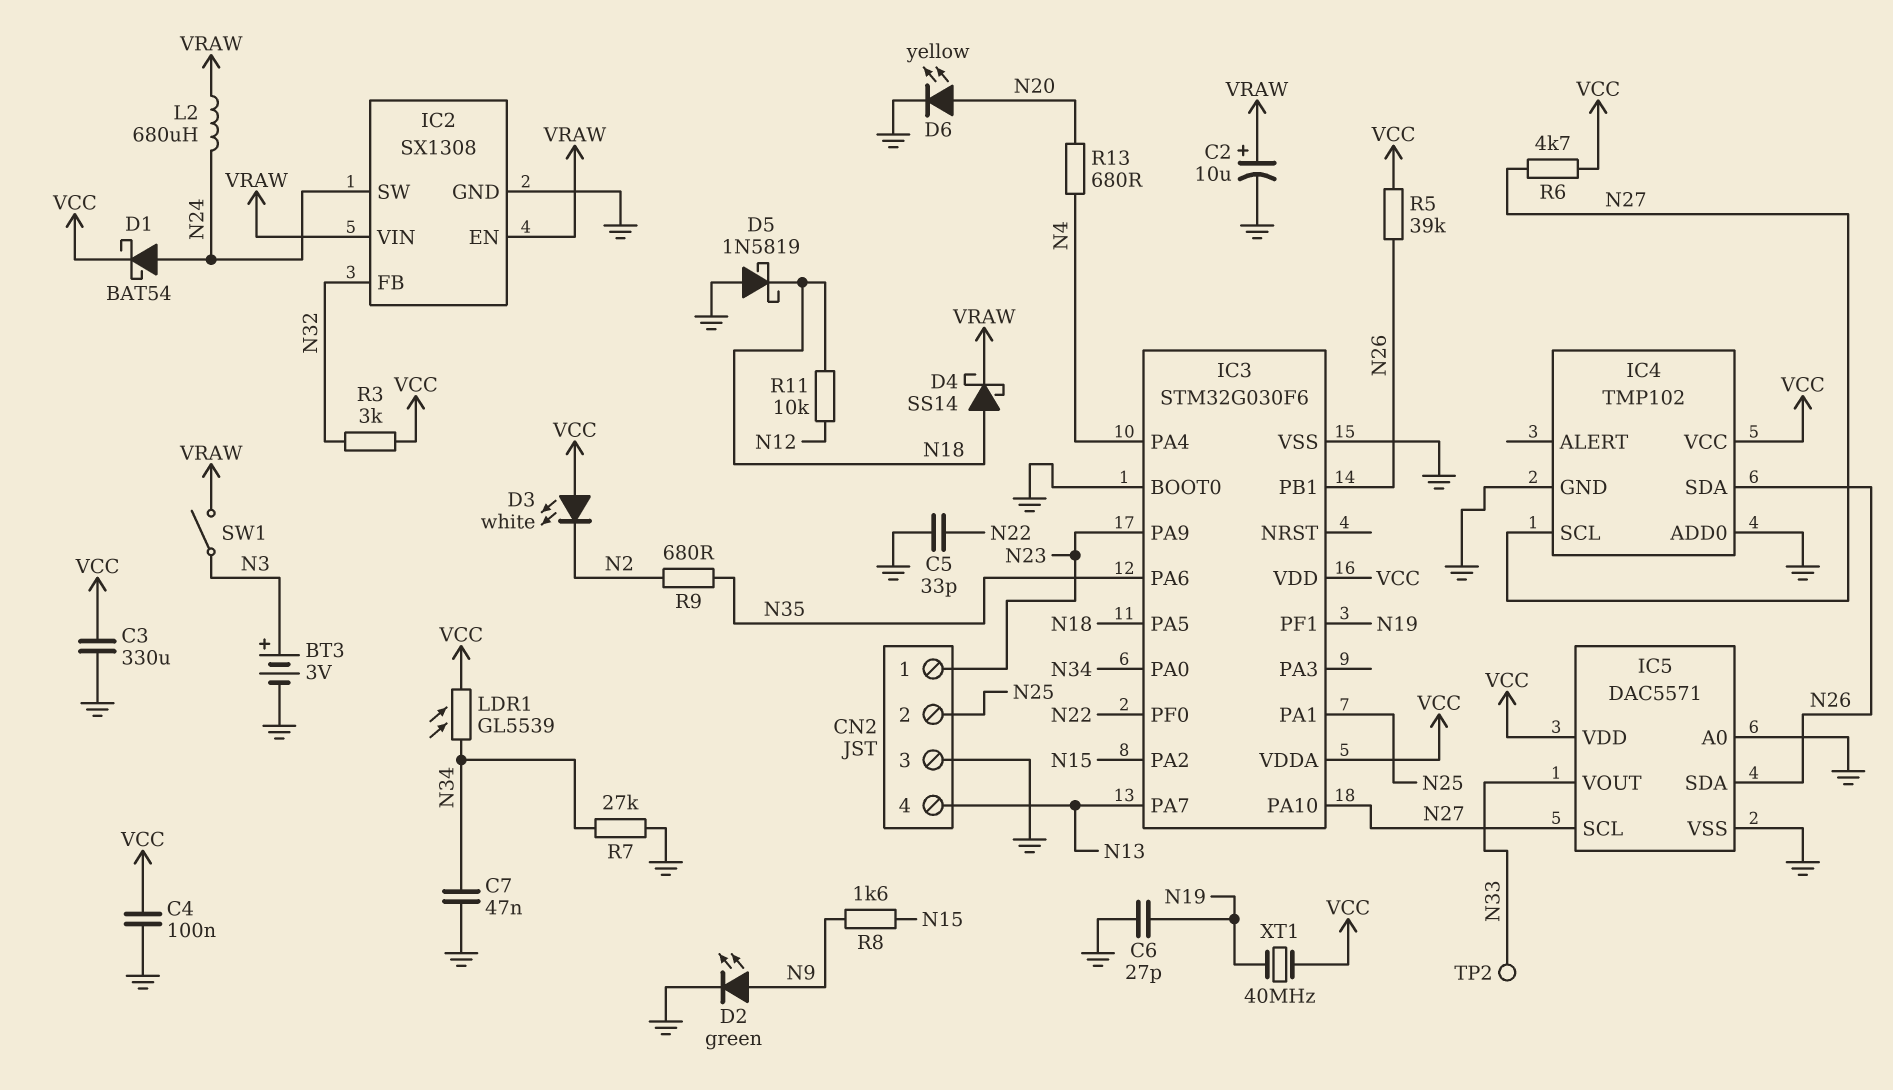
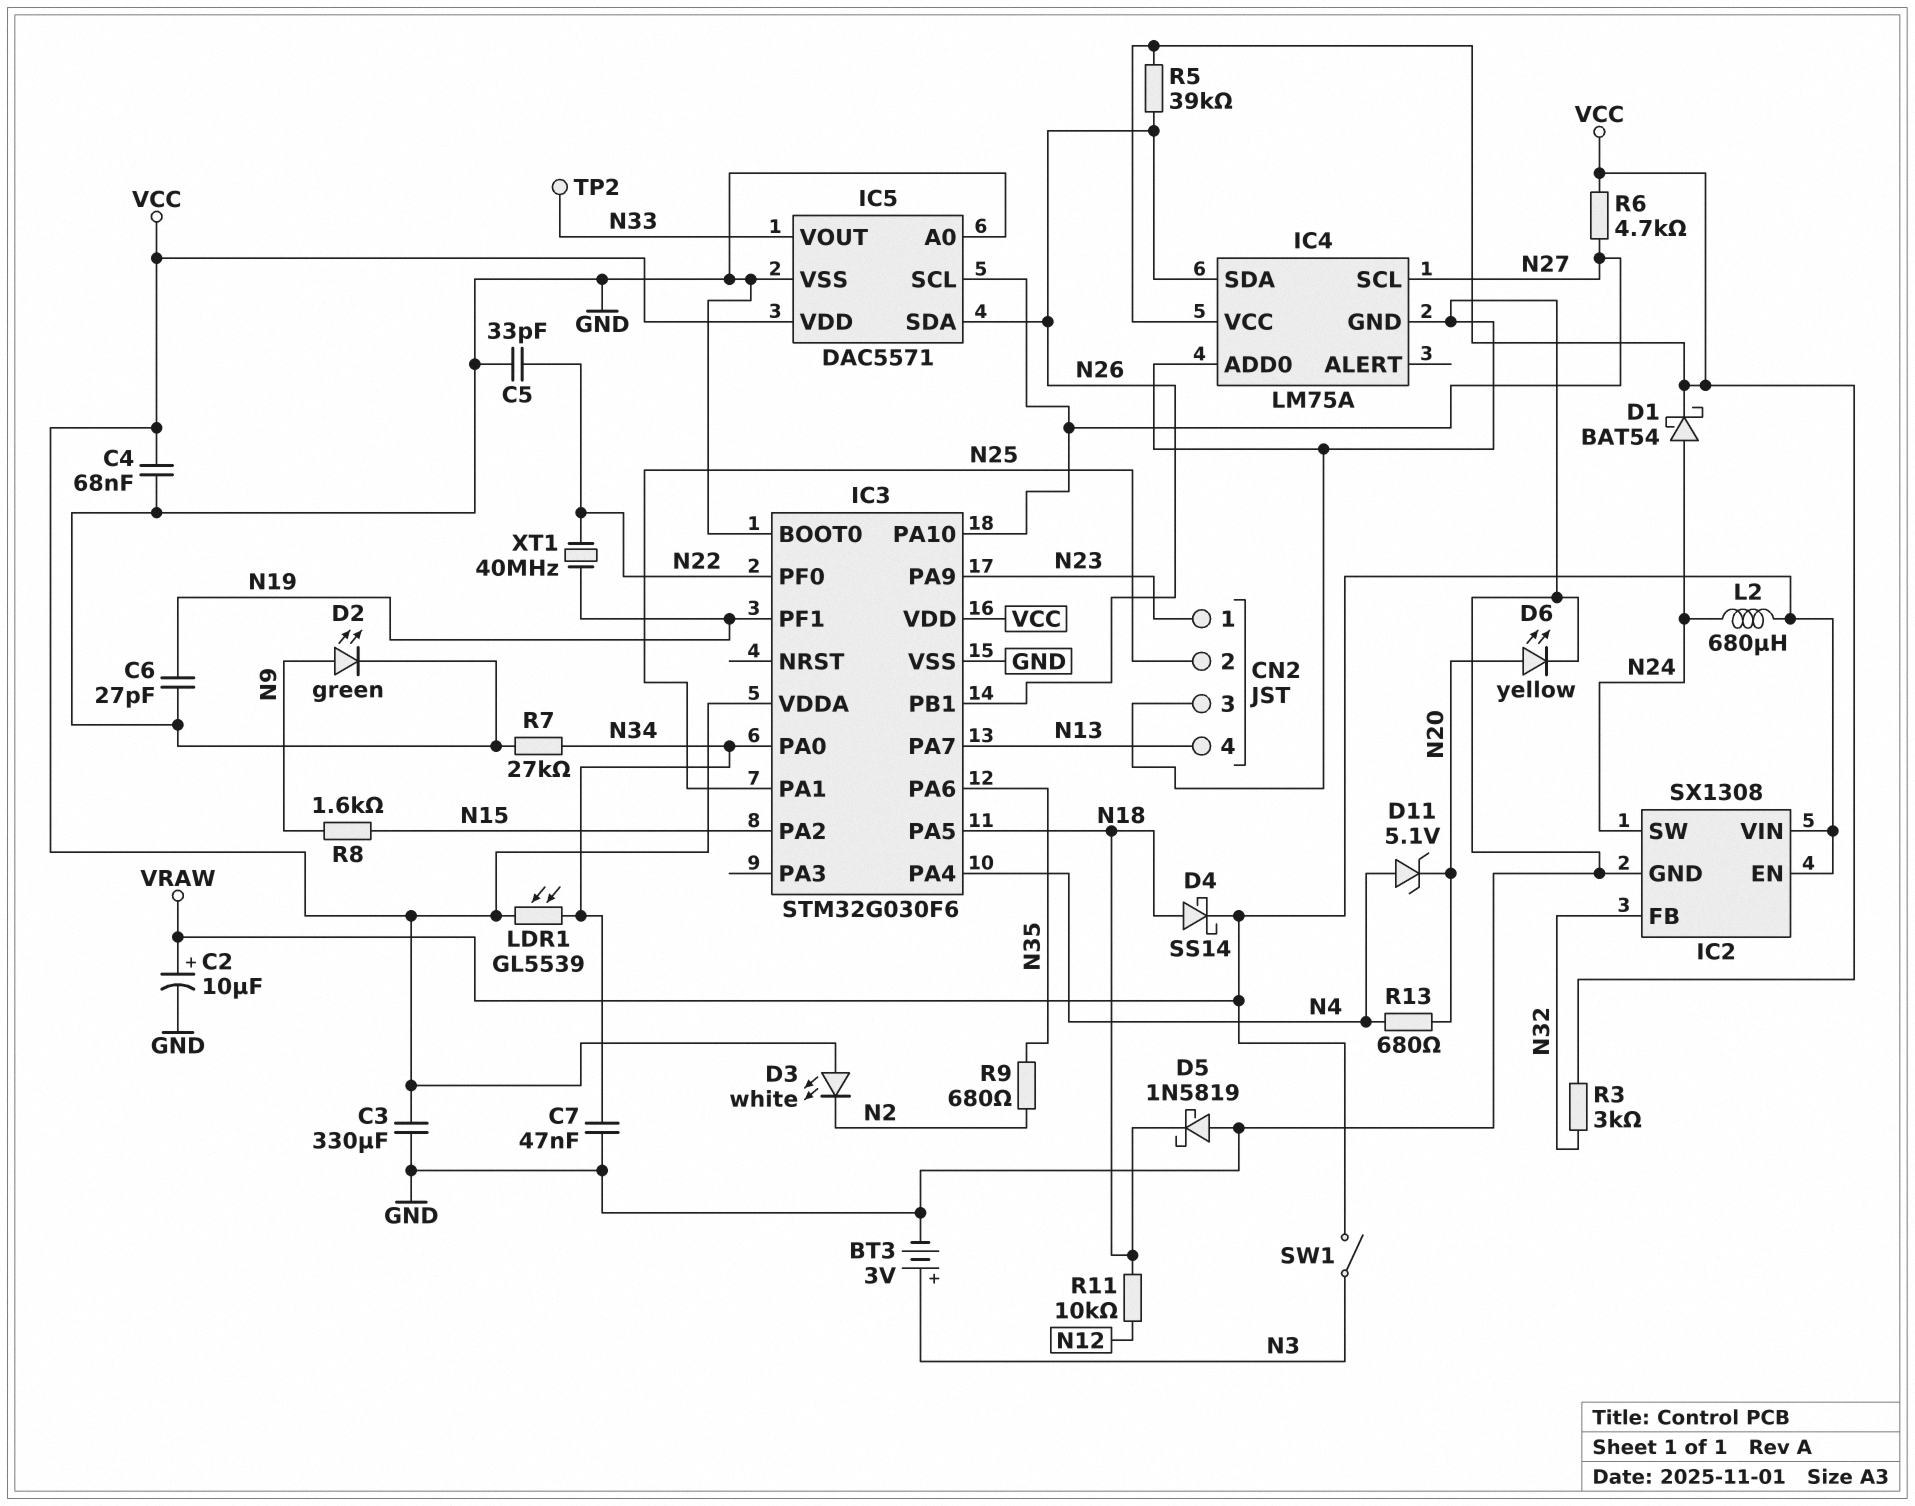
C4: 100nF (GND, VCC) -> 68nF (GND, VCC)
D11: none -> zener 5.1V (A N4, K N20)
IC4: TMP102 -> LM75A
XT1: 40MHz (N19, VCC) -> 40MHz (N19, N22)

